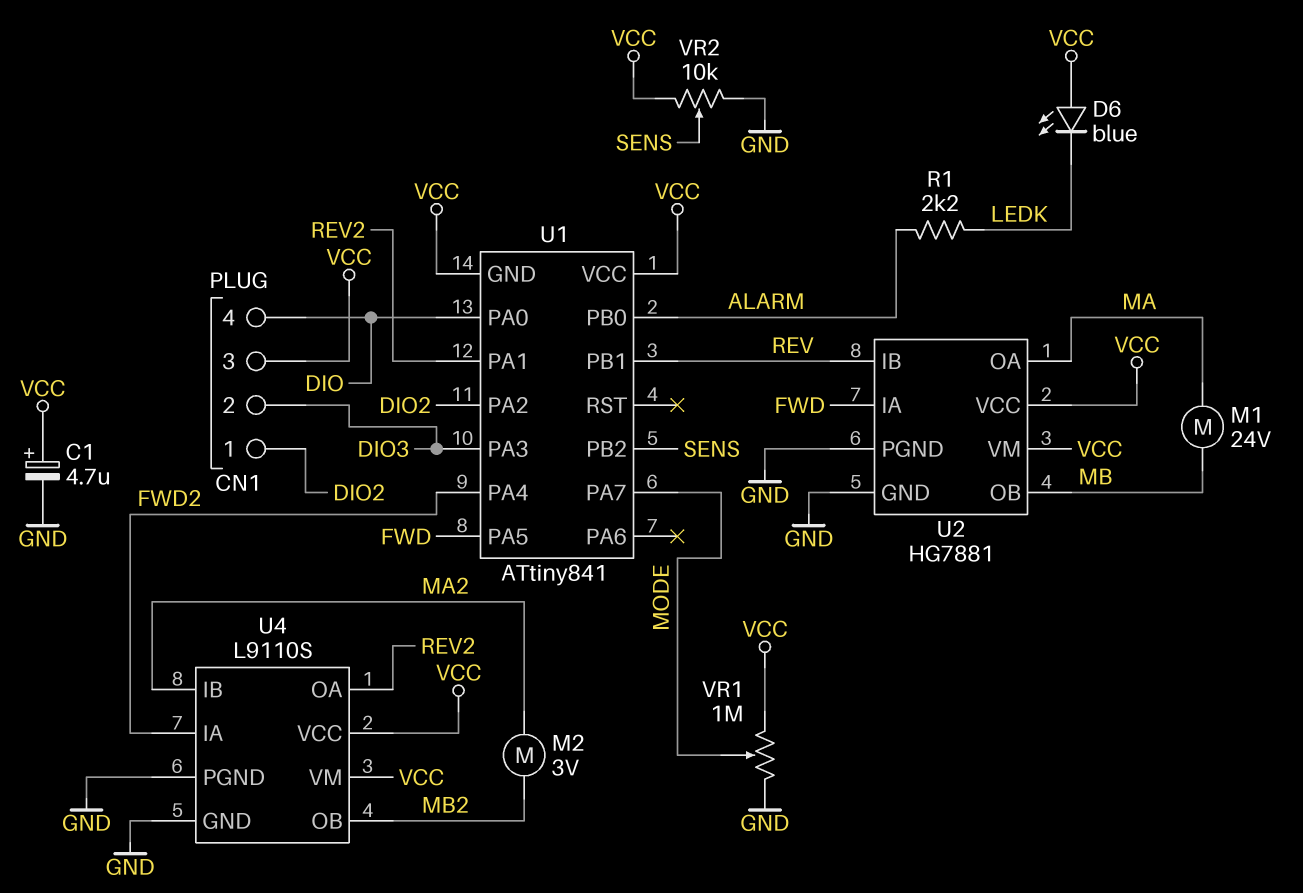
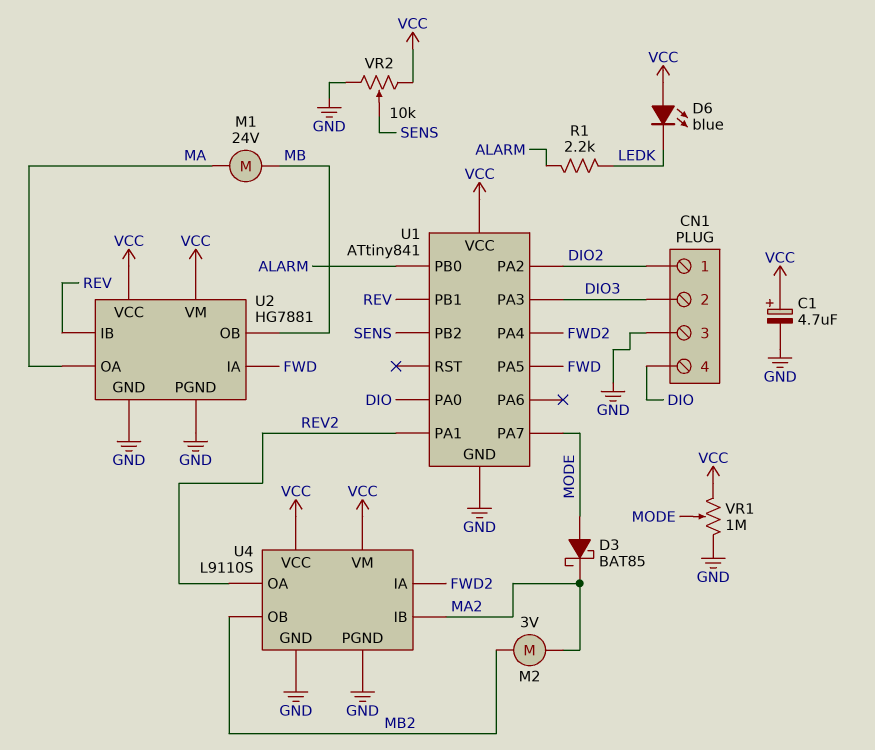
CN1 pin 3: VCC -> GND
D3: none -> schottky BAT85 (A MODE, K MA2)
U1 pin GND: VCC -> GND

